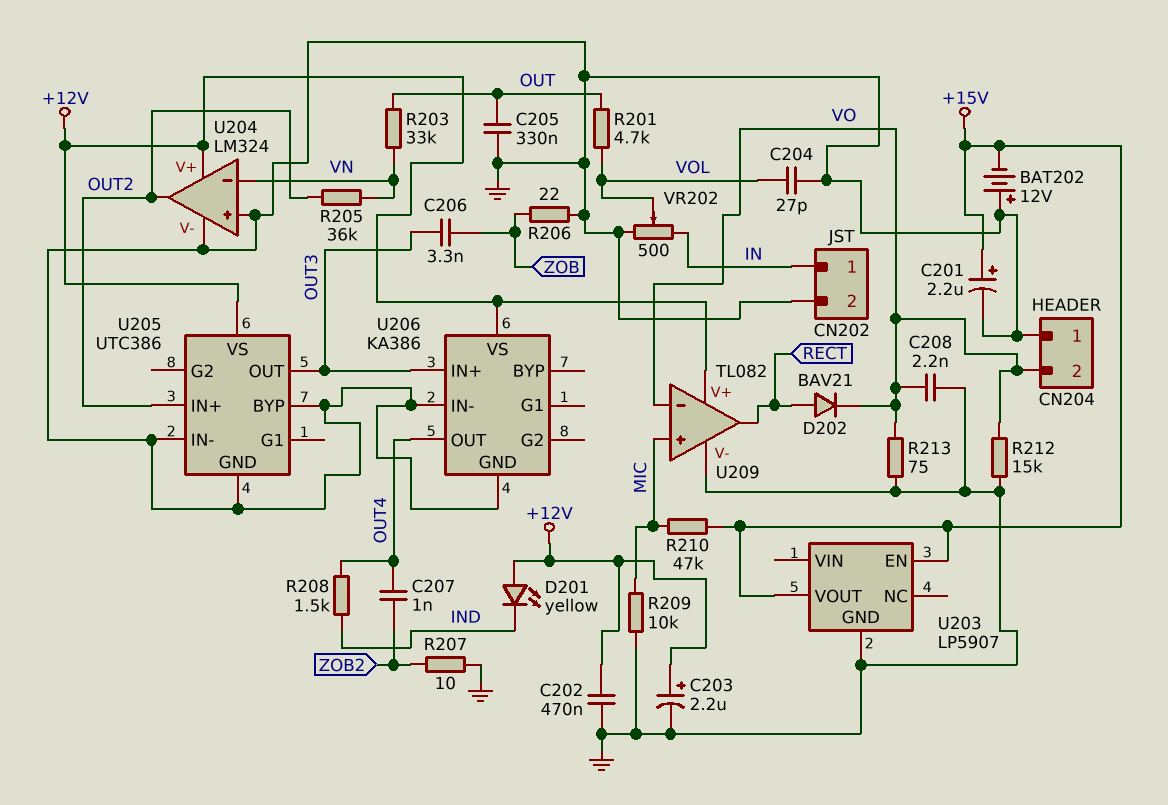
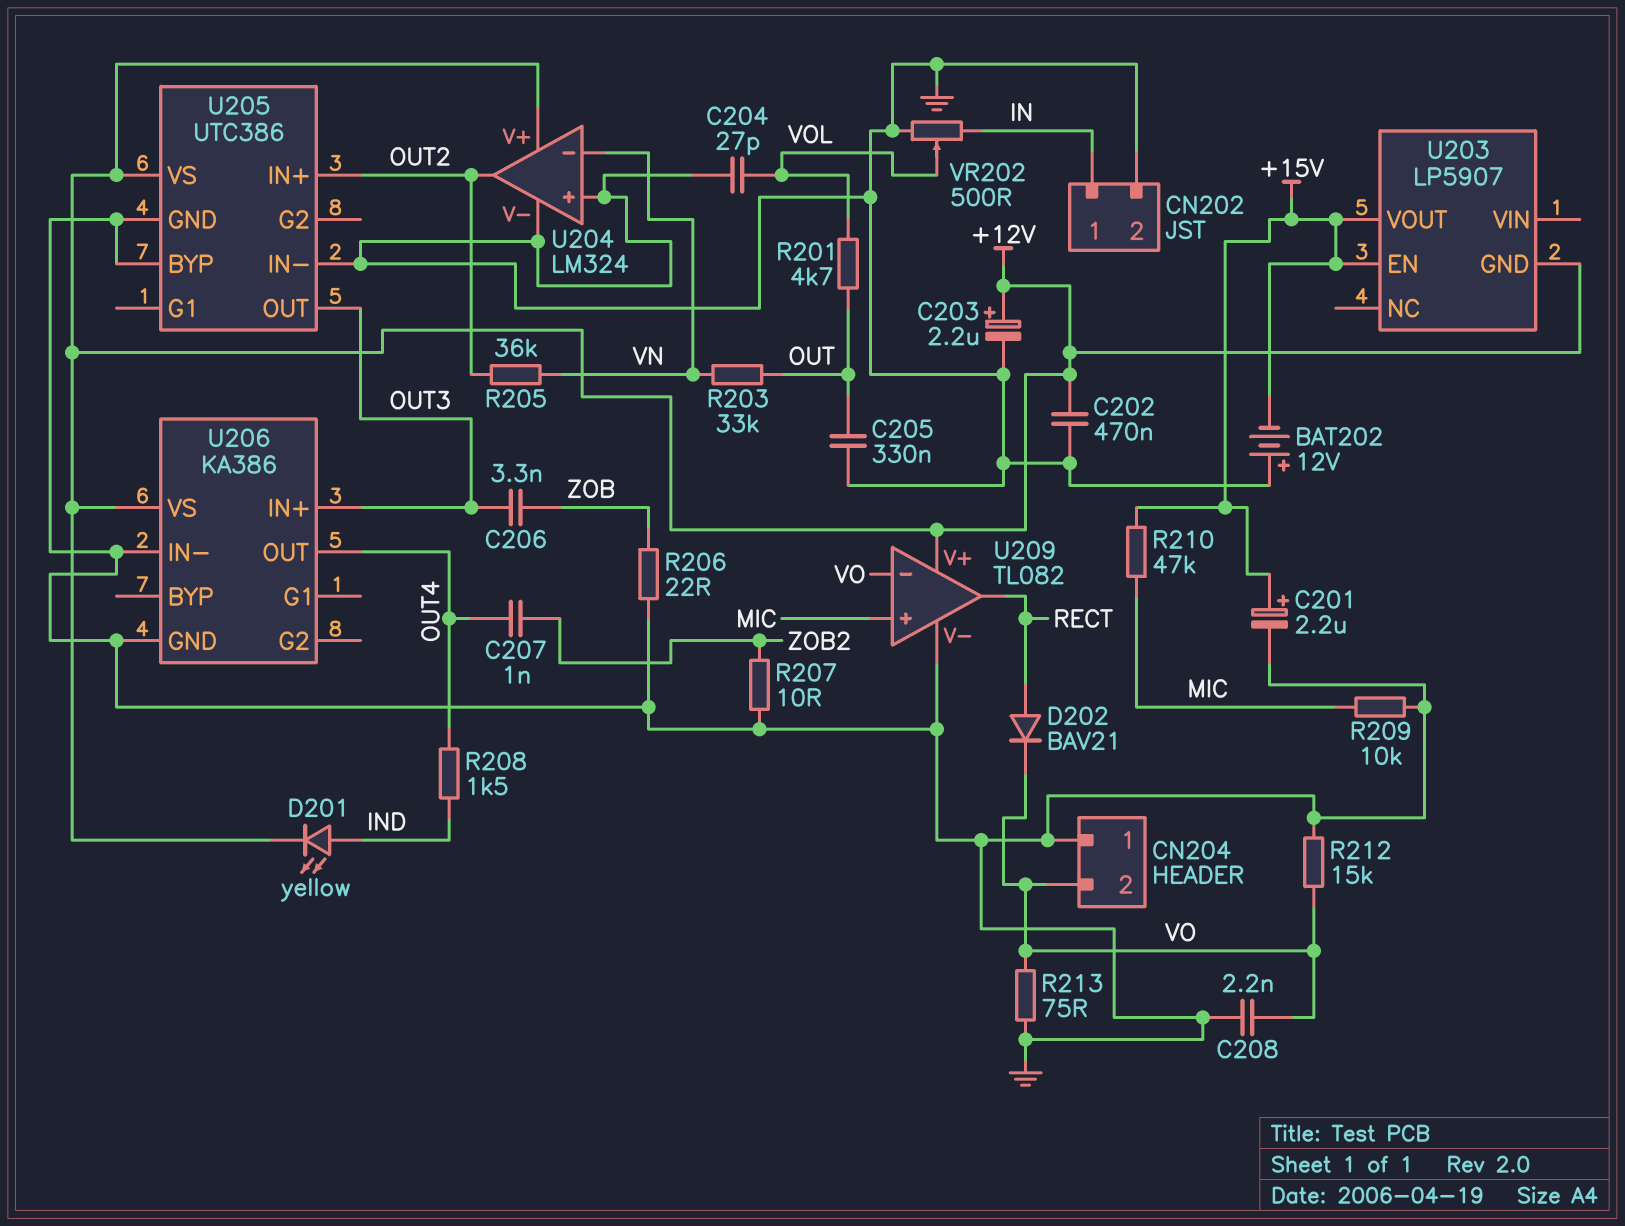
D201: LED yellow (A +12V, K IND) -> LED yellow (A IND, K +12V)
U203 pin GND: GND -> +12V

